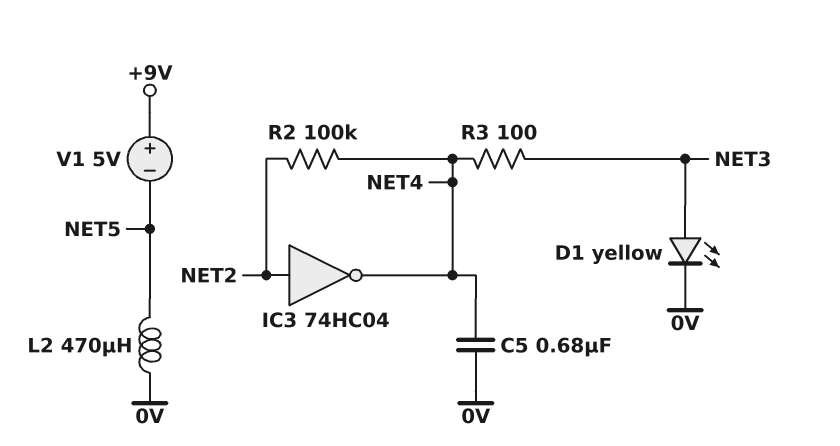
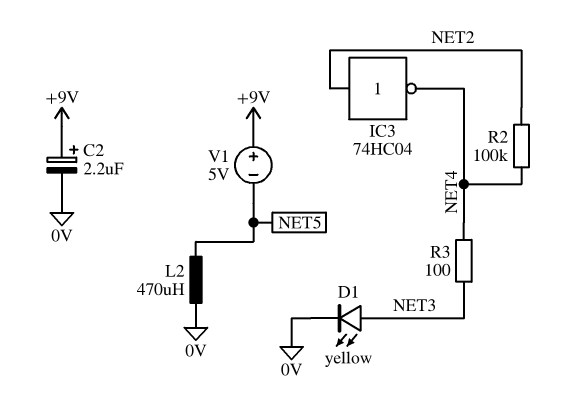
C2: none -> 2.2uF (plus +9V, minus 0V)
C5: 680nF (0V, NET4) -> none

